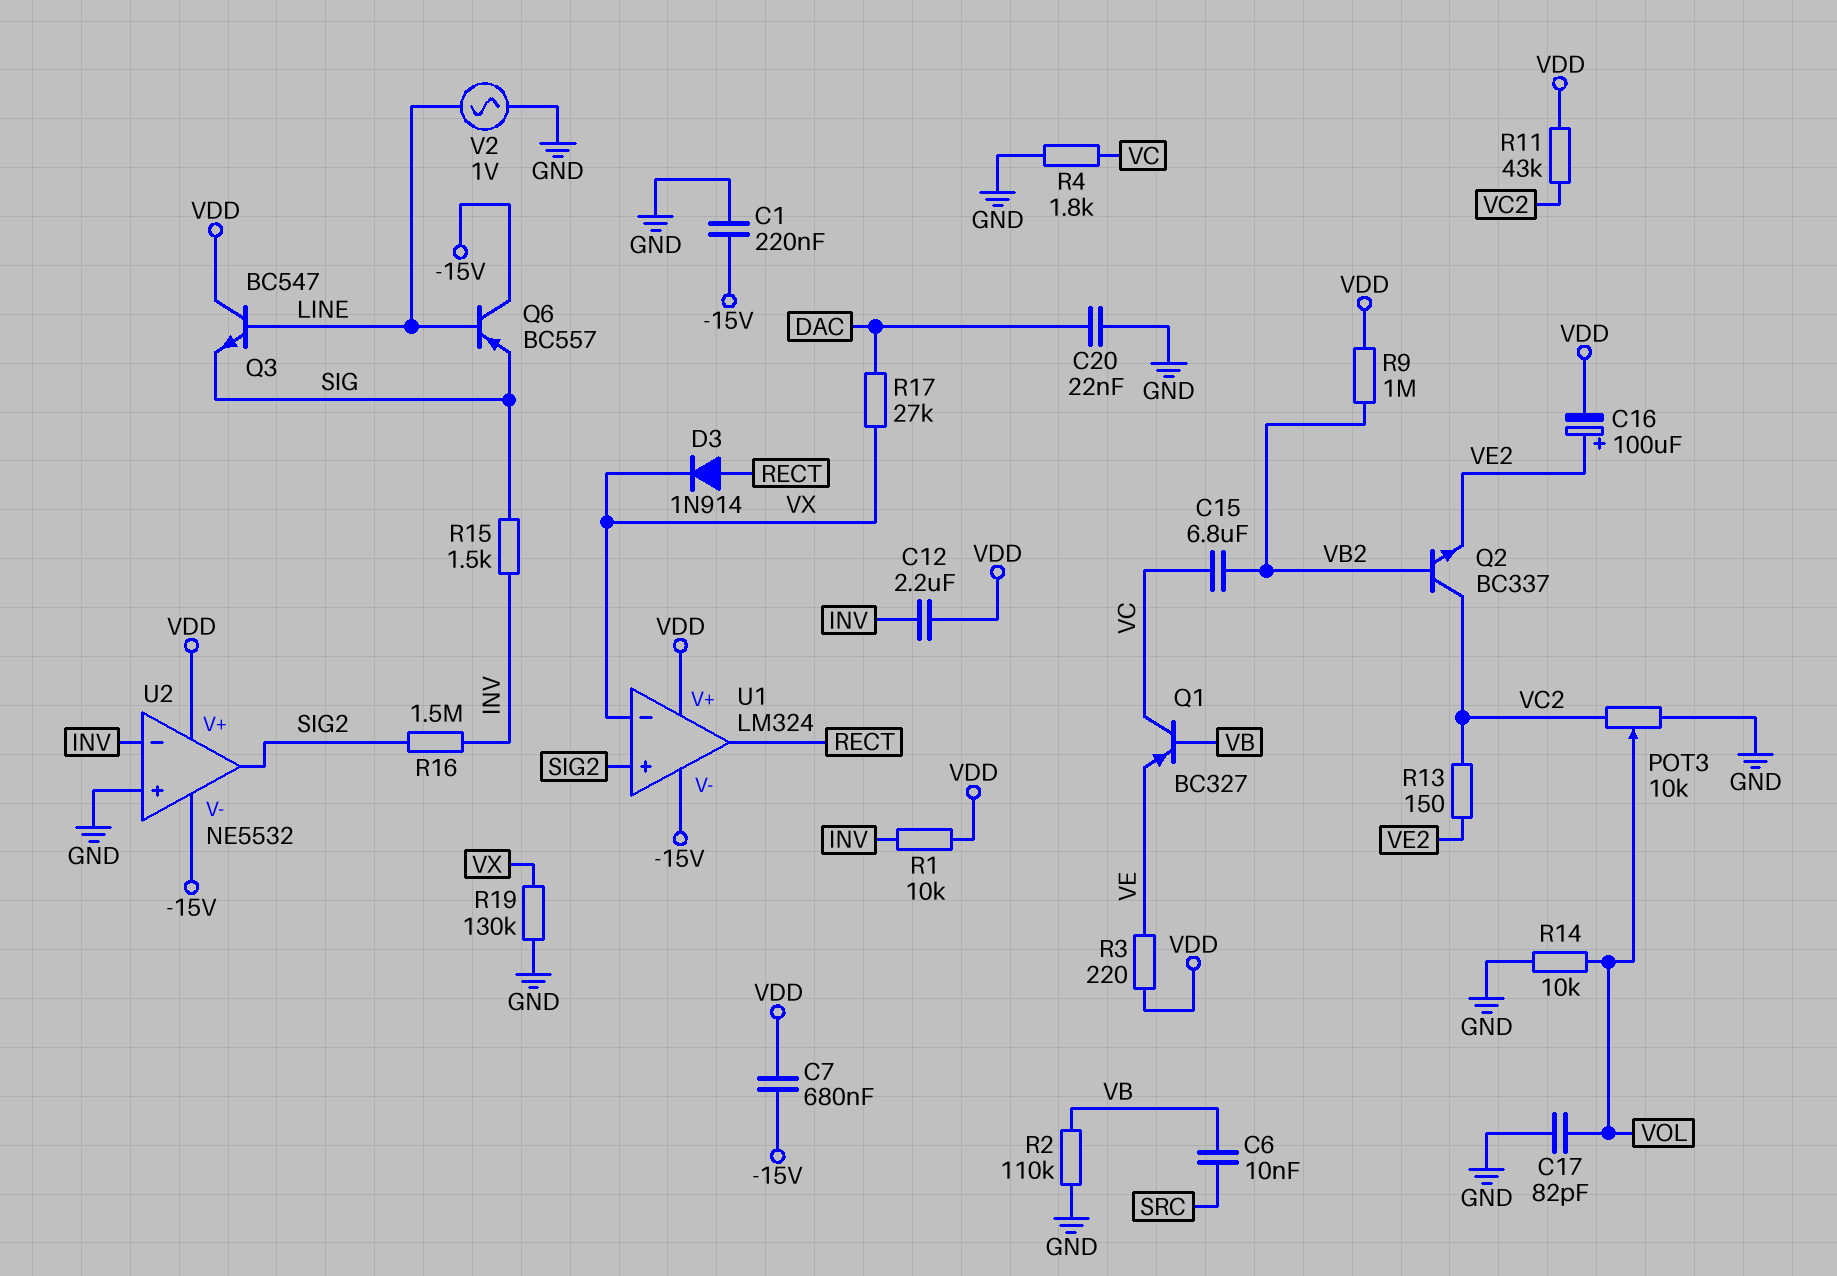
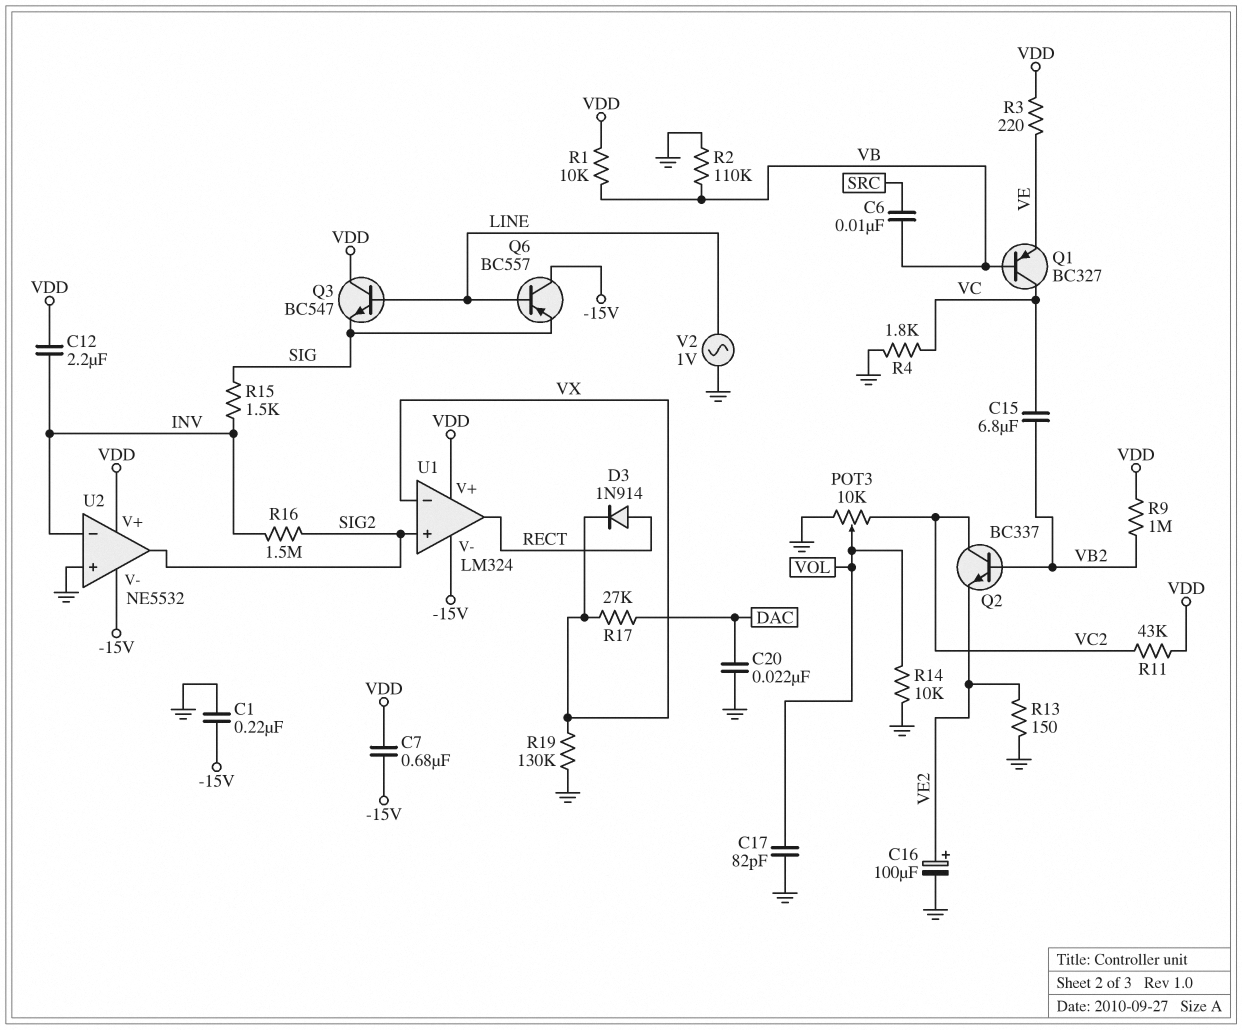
C16: 100uF (plus VE2, minus VDD) -> 100uF (plus VE2, minus GND)
R1: 10k (INV, VDD) -> 10k (VB, VDD)
R13: 150 (VC2, VE2) -> 150 (GND, VE2)

